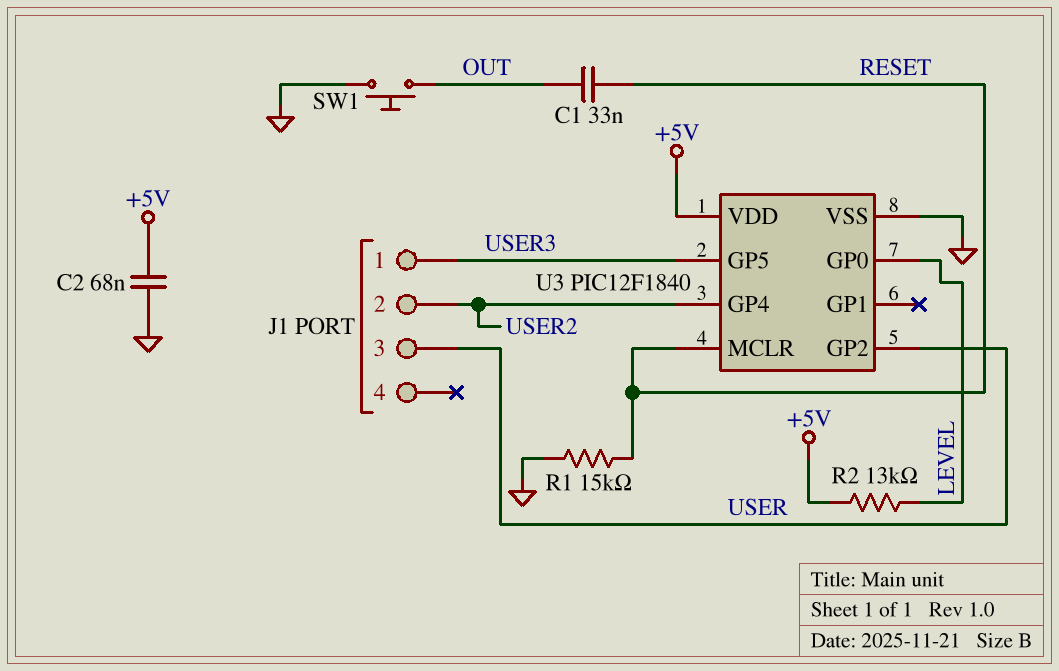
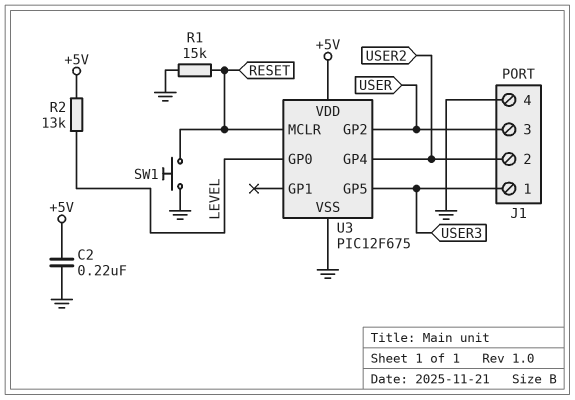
C1: 33nF (OUT, RESET) -> none
C2: 68nF (+5V, GND) -> 220nF (+5V, GND)
J1 pin 4: none -> GND
SW1: button (GND, OUT) -> button (GND, RESET)
U3: PIC12F1840 -> PIC12F675

